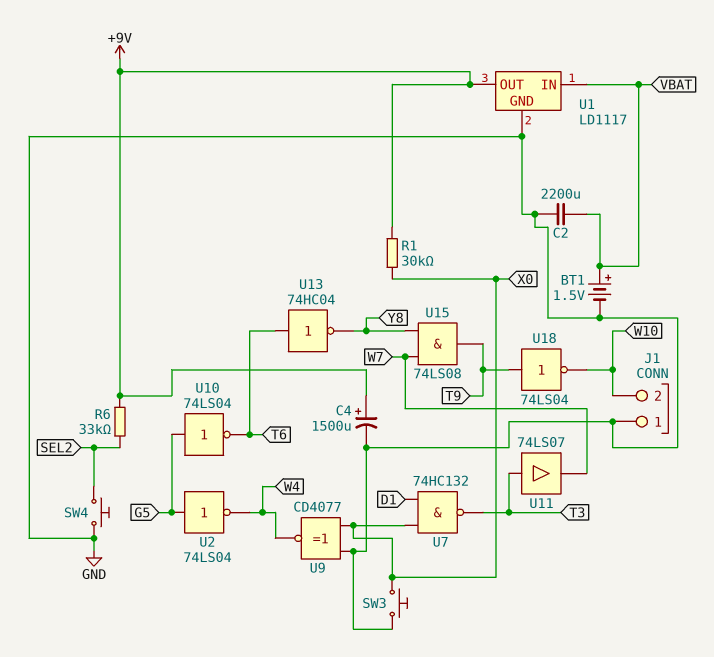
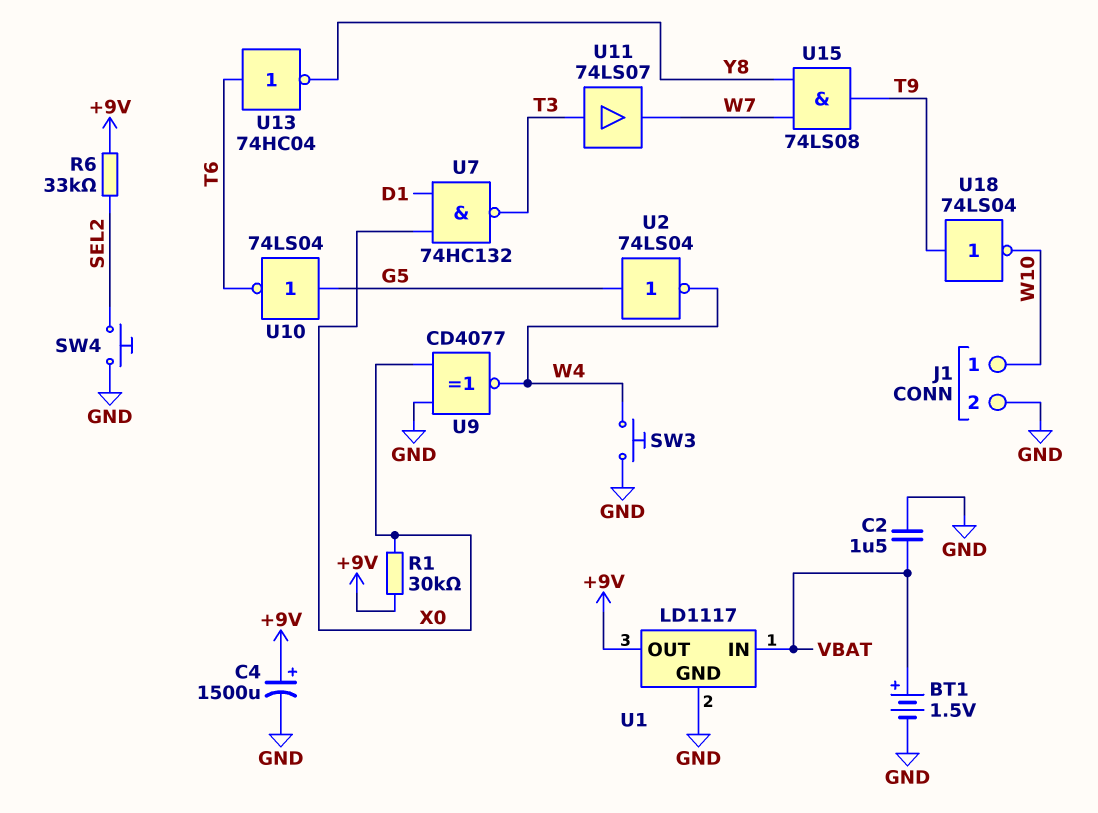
C2: 2200uF (GND, VBAT) -> 1.5uF (GND, VBAT)
J1 pin 1: GND -> W10
J1 pin 2: W10 -> GND
SW3: button (GND, X0) -> button (GND, W4)

